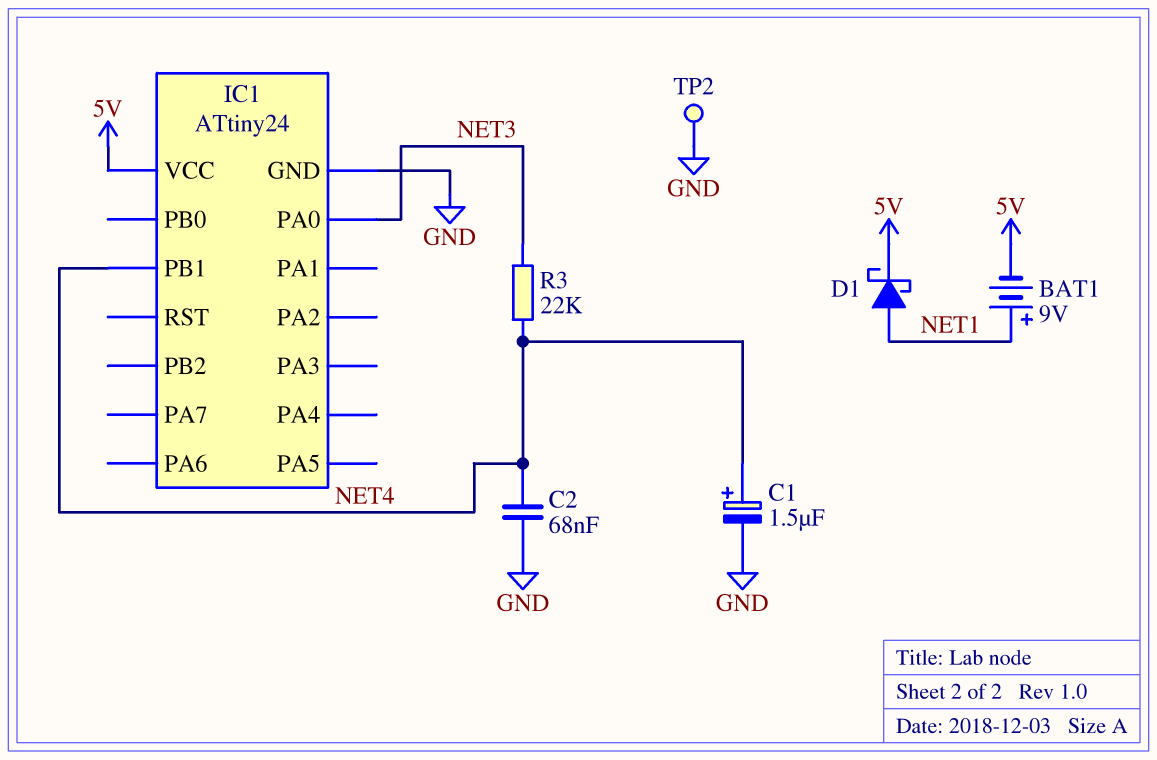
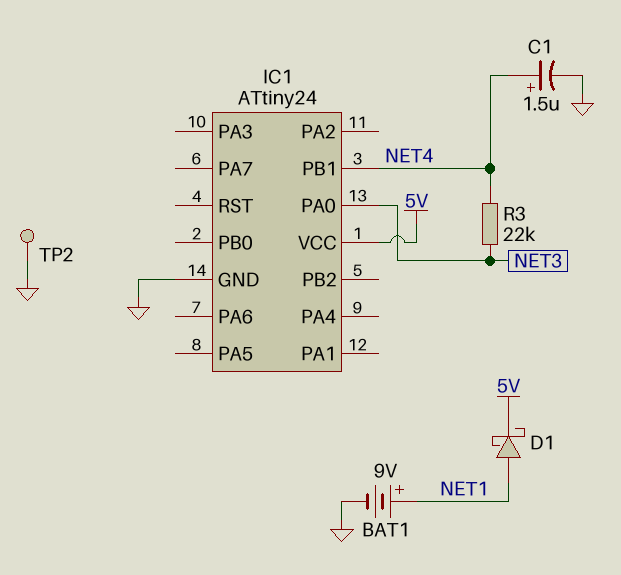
BAT1: 9V (plus NET1, minus 5V) -> 9V (plus NET1, minus GND)
C2: 68nF (GND, NET4) -> none

